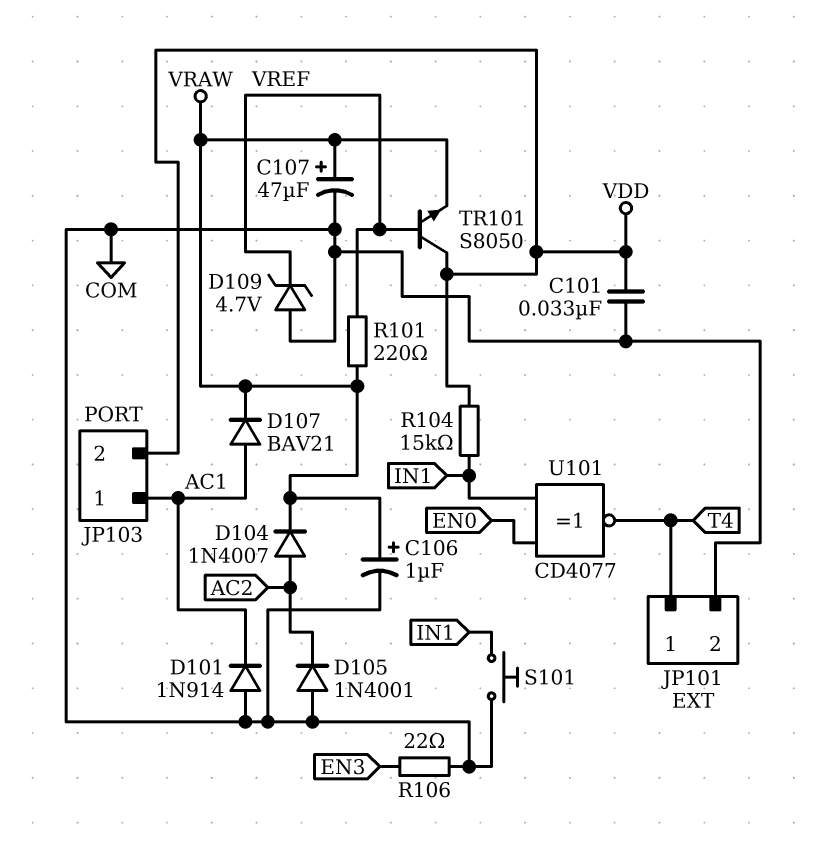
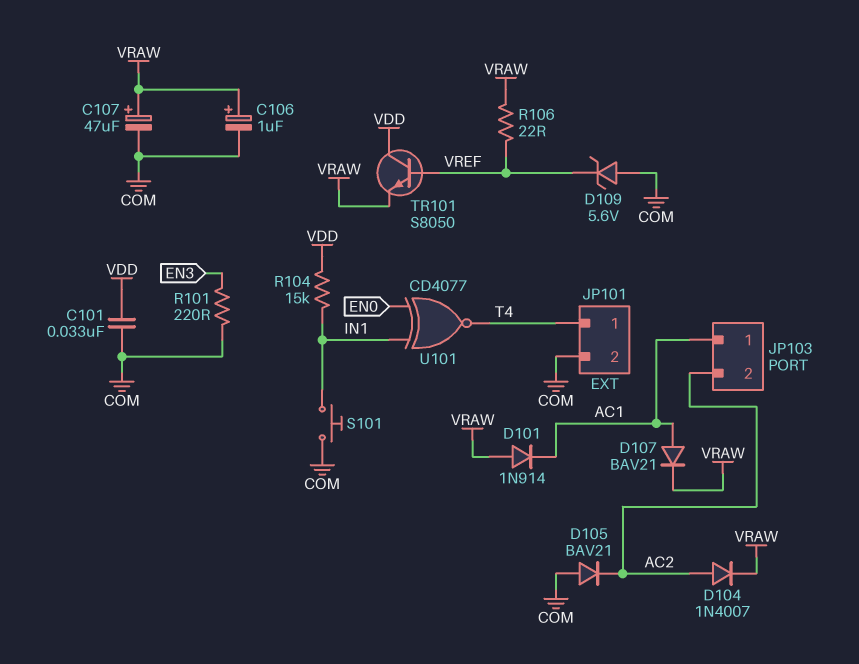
D101: diode 1N914 (A COM, K AC1) -> diode 1N914 (A VRAW, K AC1)
D105: diode 1N4001 (A COM, K AC2) -> diode BAV21 (A COM, K AC2)
D109: zener 4.7V (A COM, K VREF) -> zener 5.6V (A COM, K VREF)
JP103 pin 2: VDD -> AC2
R101: 220 (VRAW, VREF) -> 220 (COM, EN3)
R106: 22 (COM, EN3) -> 22 (VRAW, VREF)

